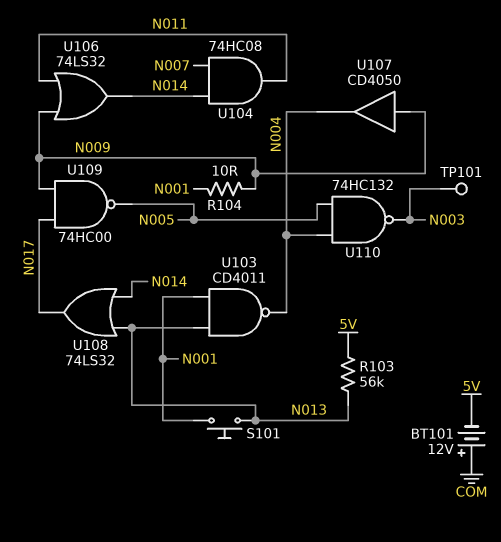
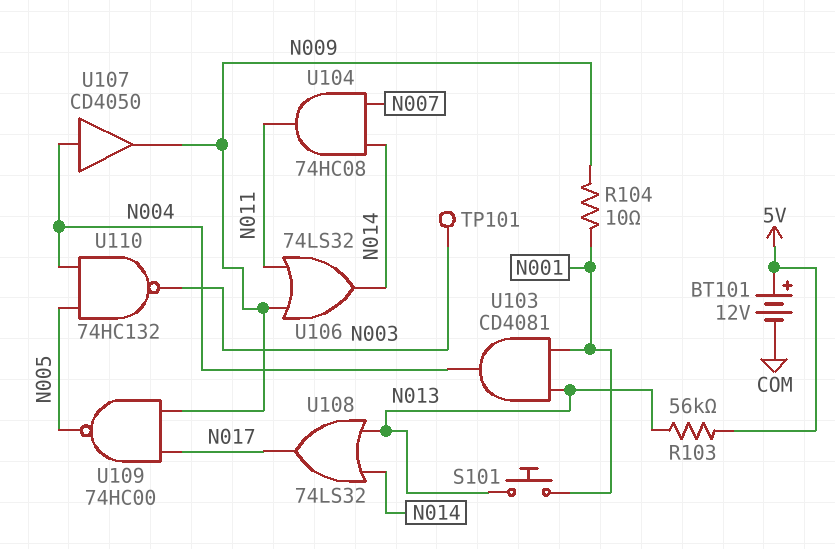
BT101: 12V (plus COM, minus 5V) -> 12V (plus 5V, minus COM)
U103: NAND CD4011 (in N001, in N013, out N004) -> AND CD4081 (in N001, in N013, out N004)
U107: buffer CD4050 (in N009, out N004) -> buffer CD4050 (in N004, out N009)

